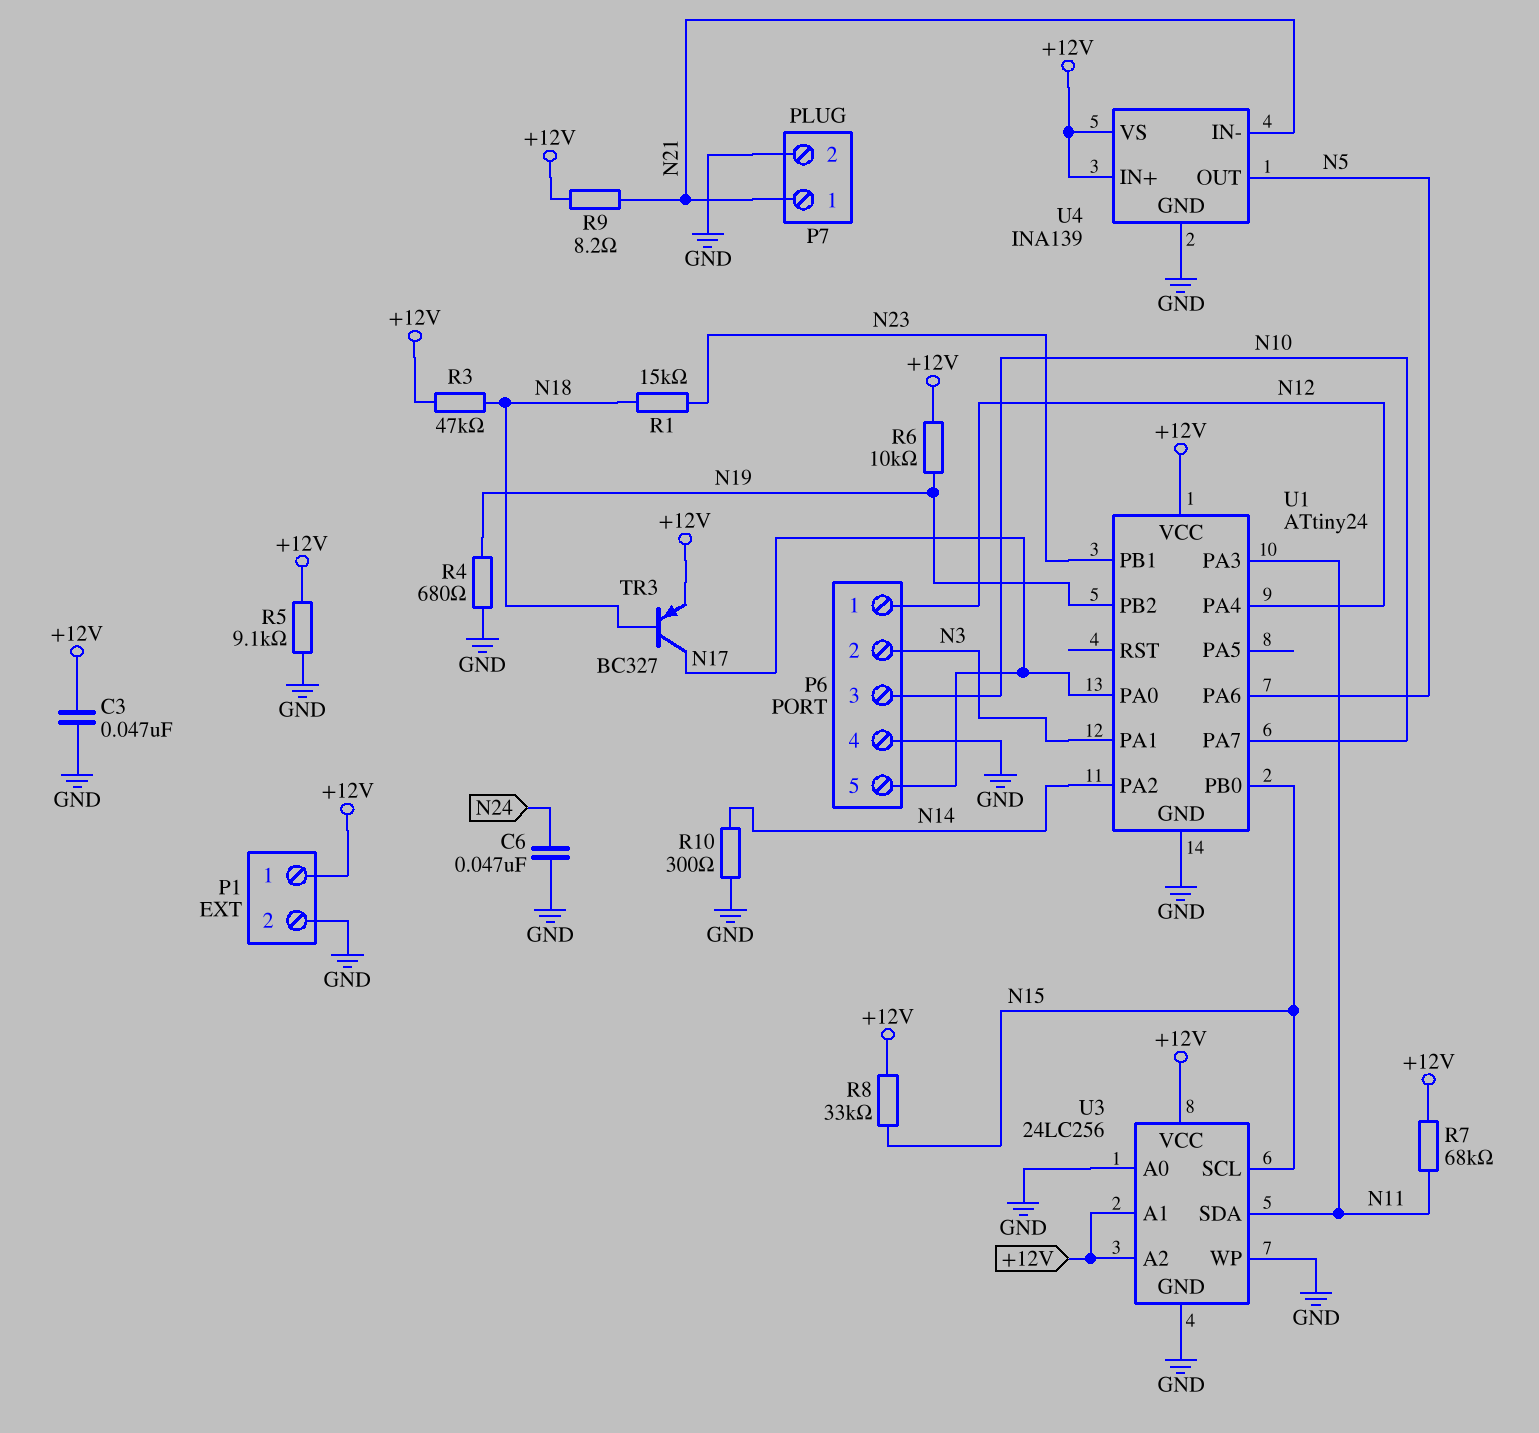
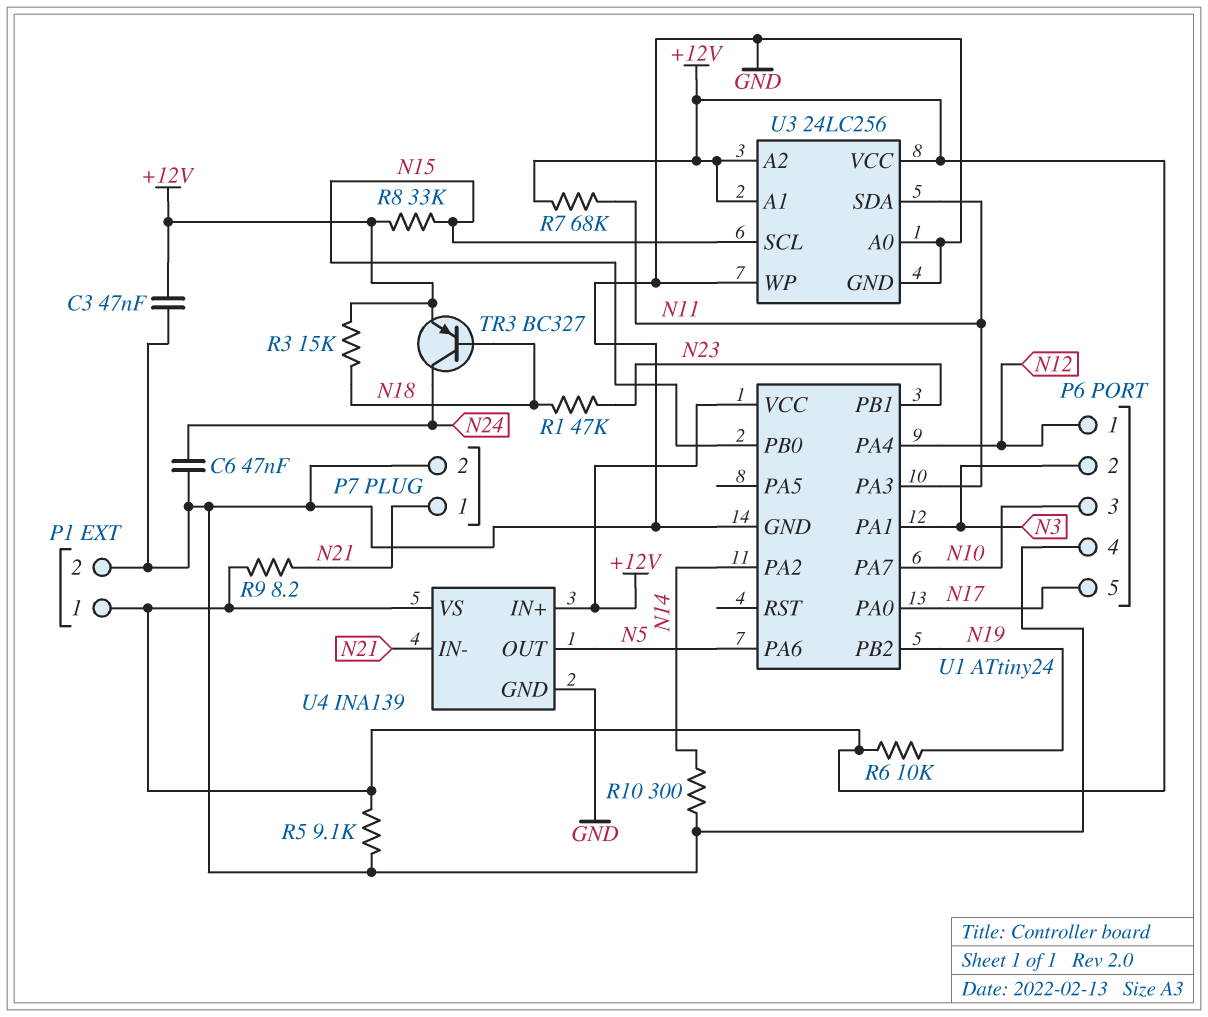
R1: 15k (N18, N23) -> 47k (N18, N23)
R3: 47k (+12V, N18) -> 15k (+12V, N18)
R4: 680 (GND, N19) -> none
TR3: PNP BC327 (B N18, C N17, E +12V) -> PNP BC327 (B N18, C N24, E +12V)

